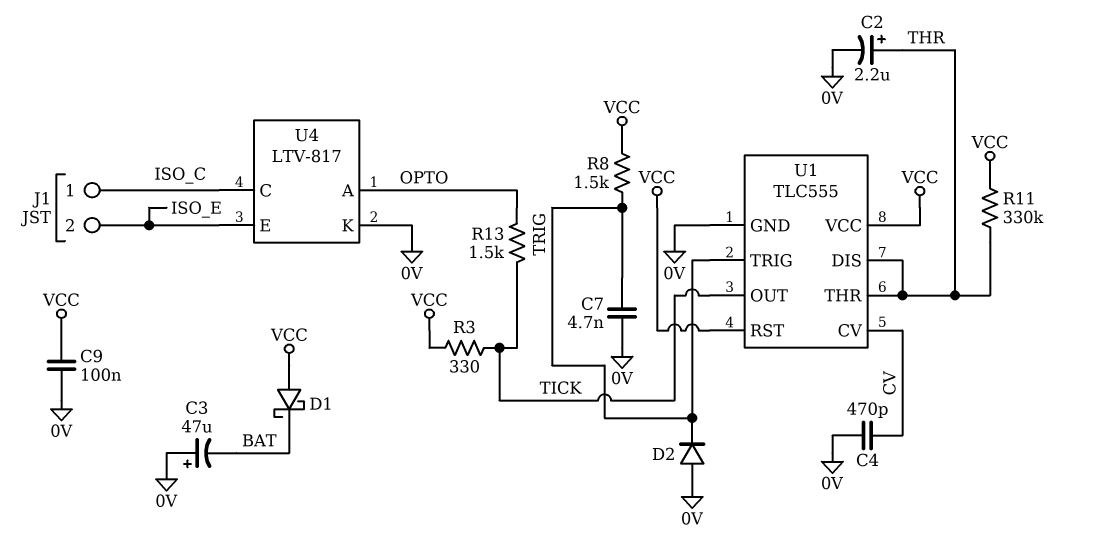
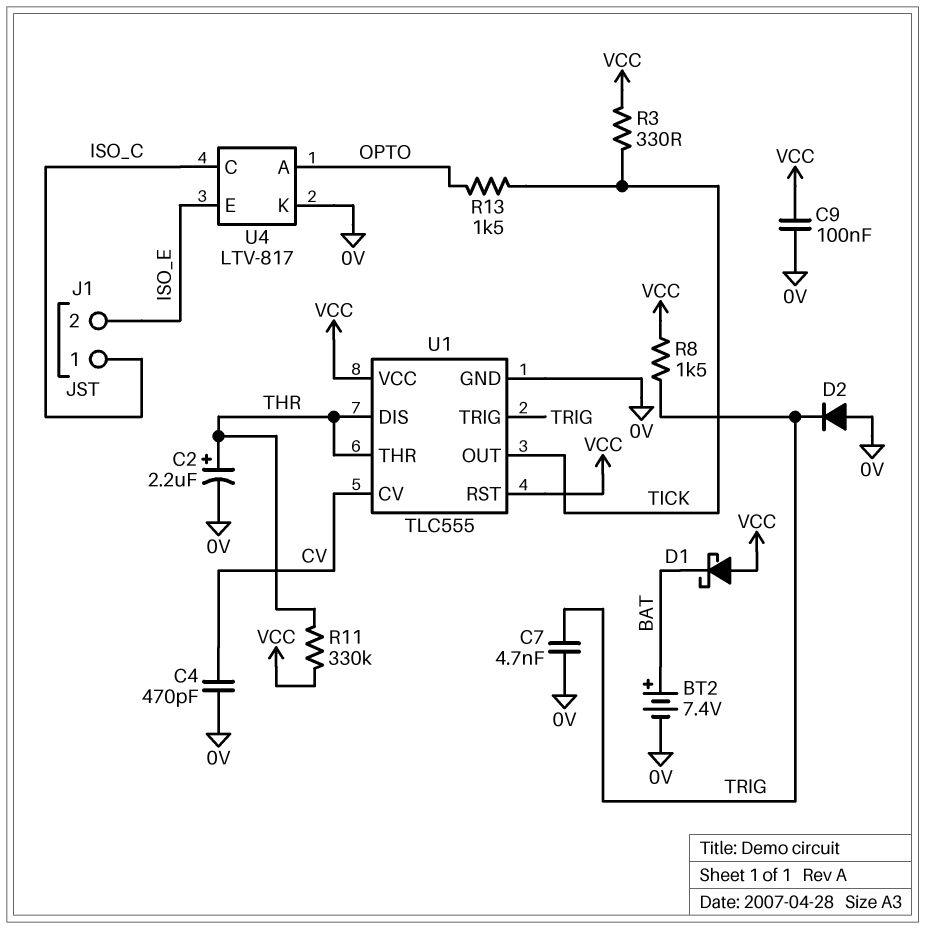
BT2: none -> 7.4V (plus BAT, minus 0V)
C3: 47uF (plus 0V, minus BAT) -> none

